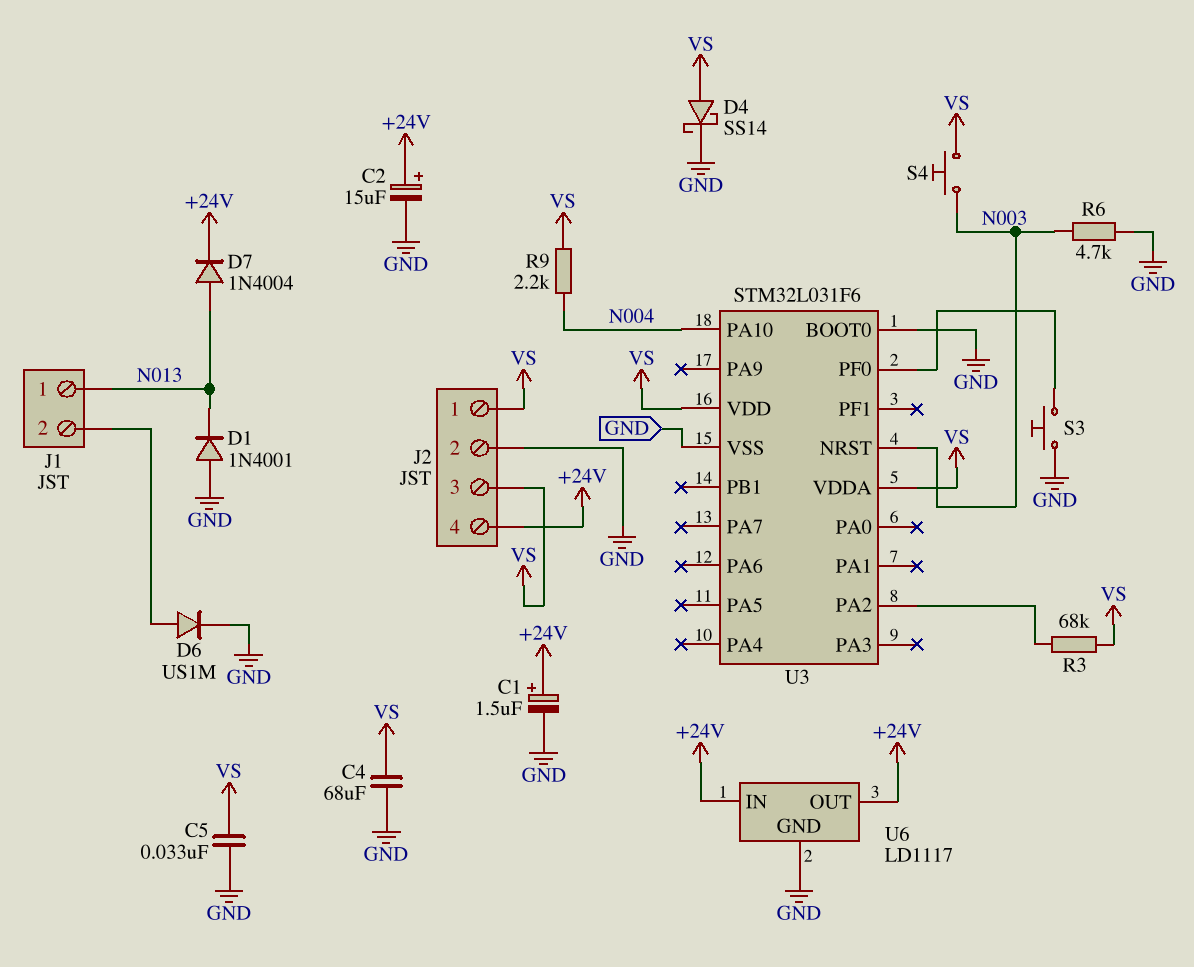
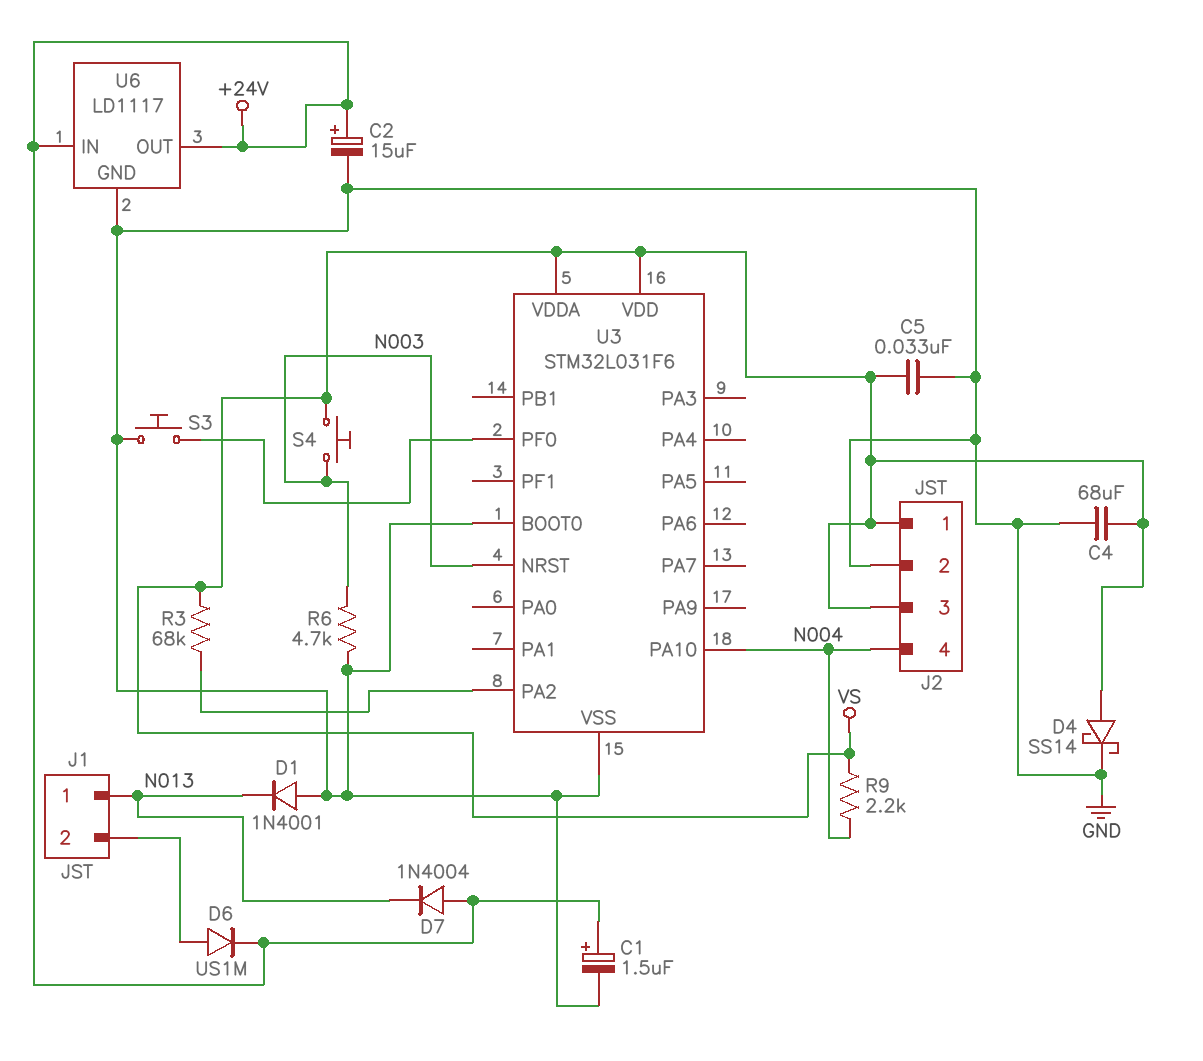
D6: diode US1M (A J1/2, K GND) -> diode US1M (A J1/2, K +24V)
D7: diode 1N4004 (A N013, K +24V) -> diode 1N4004 (A +24V, K N013)
J2 pin 4: +24V -> N004

